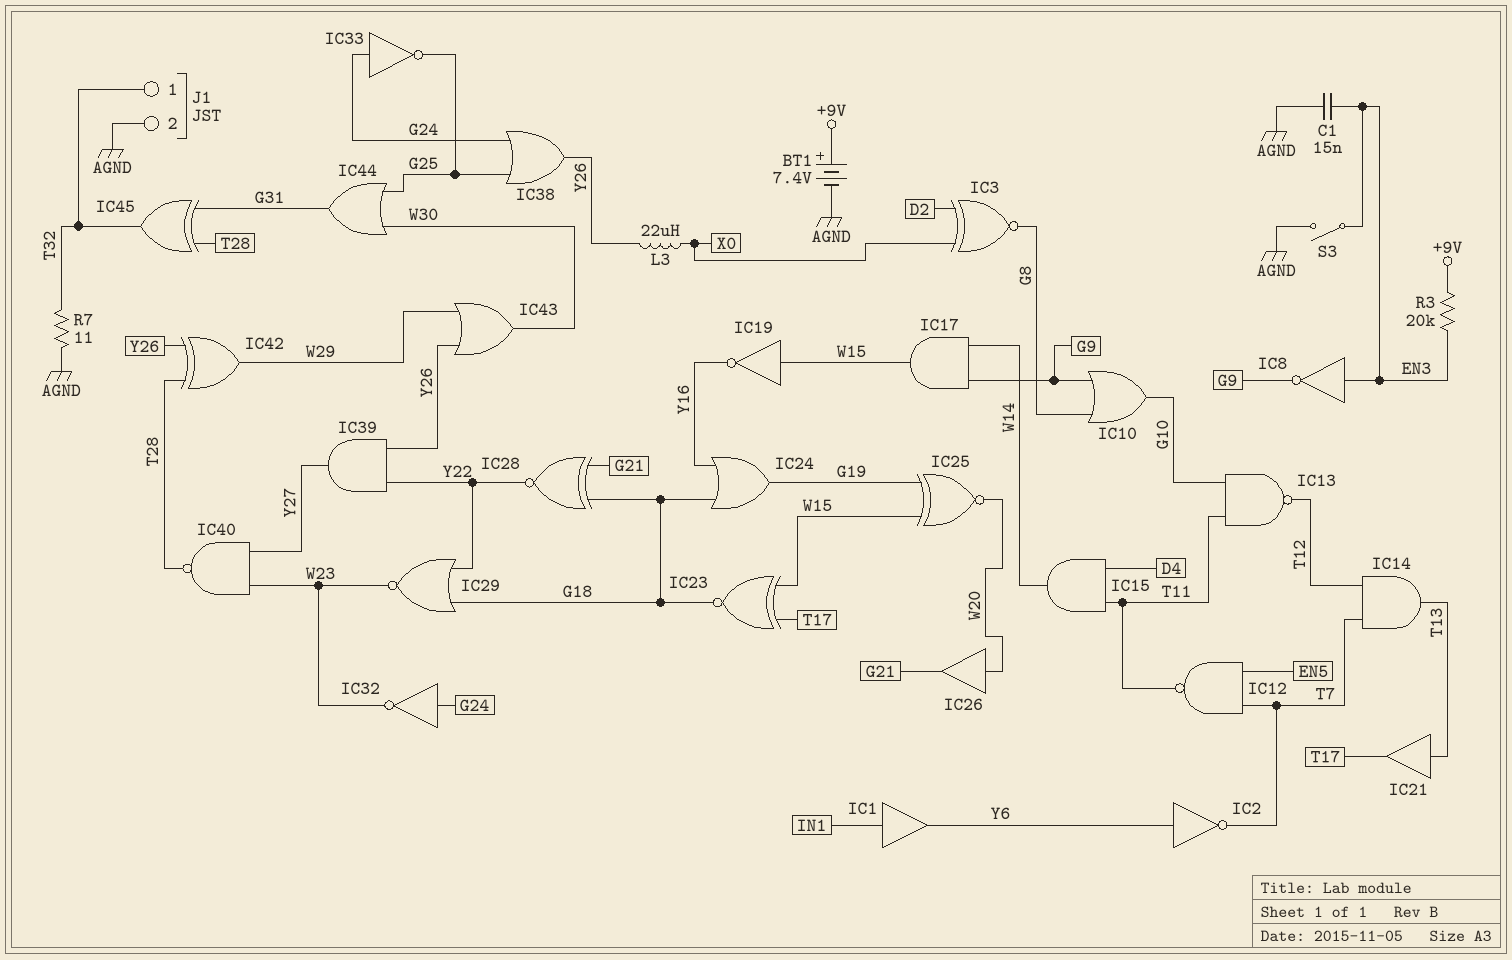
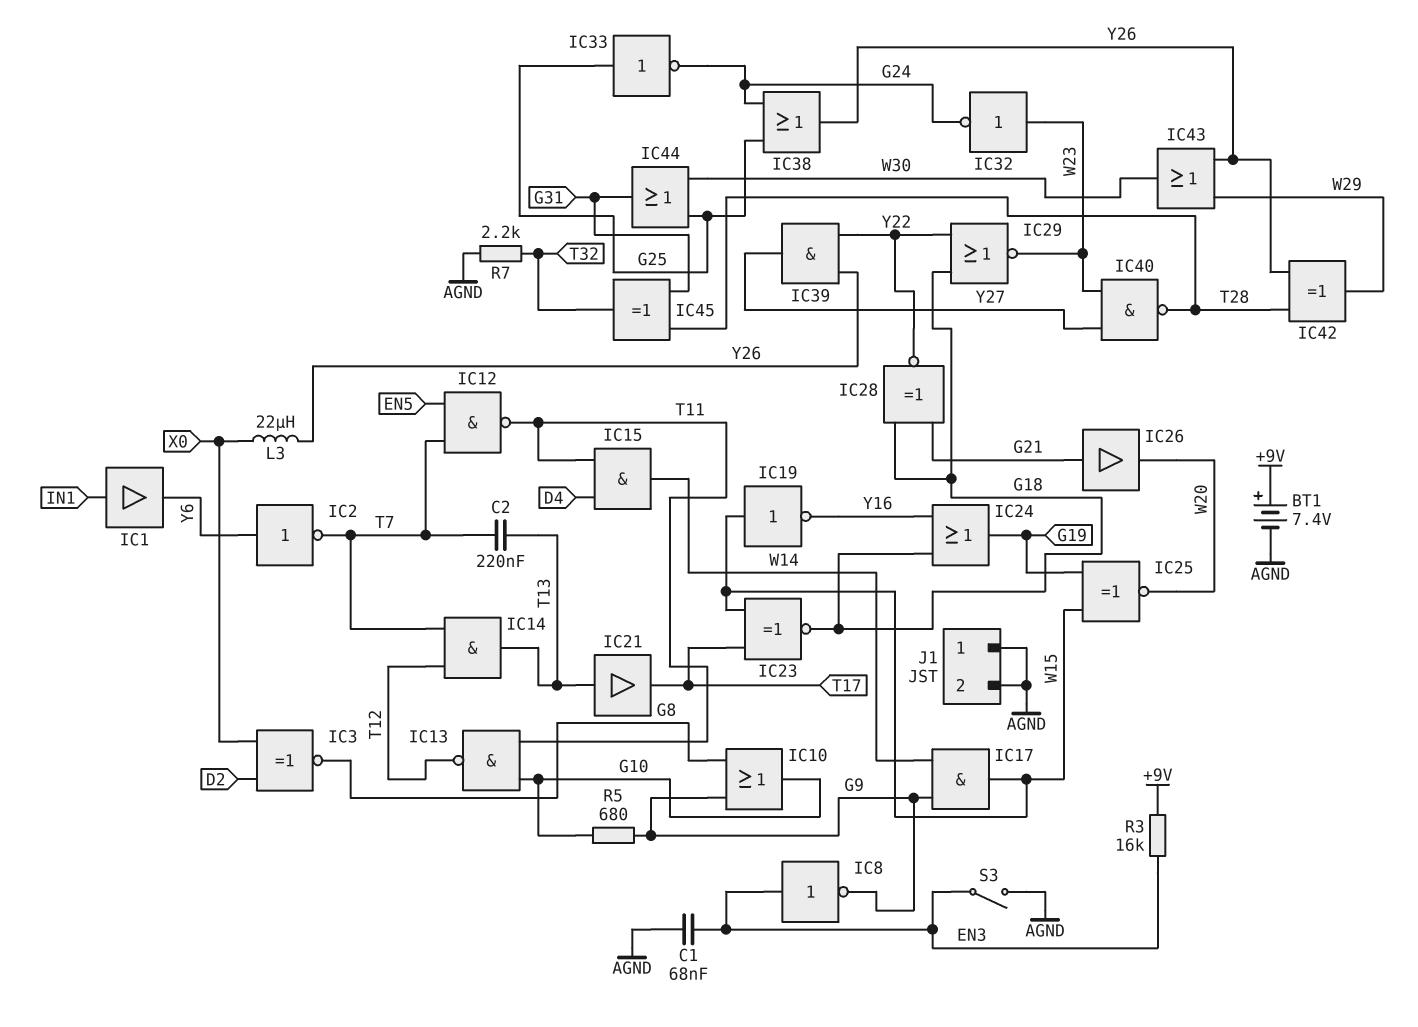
C1: 15nF (AGND, EN3) -> 68nF (AGND, EN3)
C2: none -> 220nF (T7, T13)
IC26: buffer (in W20, out G21) -> buffer (in G21, out W20)
IC32: NOT (in G24, out W23) -> NOT (in W23, out G24)
IC33: NOT (in G24, out G25) -> NOT (in G25, out G24)
J1 pin 1: T32 -> AGND
R3: 20k (+9V, EN3) -> 16k (+9V, EN3)
R5: none -> 680 (G9, G10)
R7: 11 (AGND, T32) -> 2.2k (AGND, T32)

